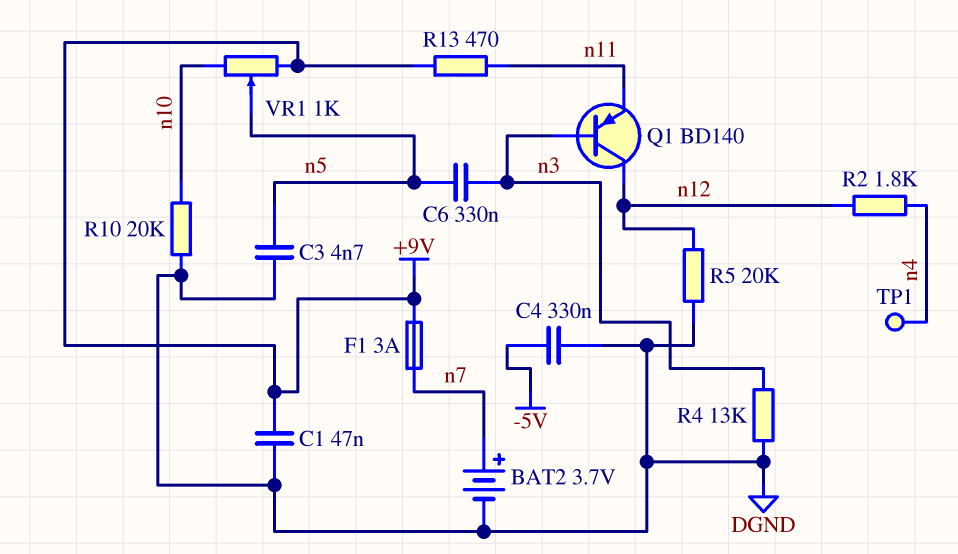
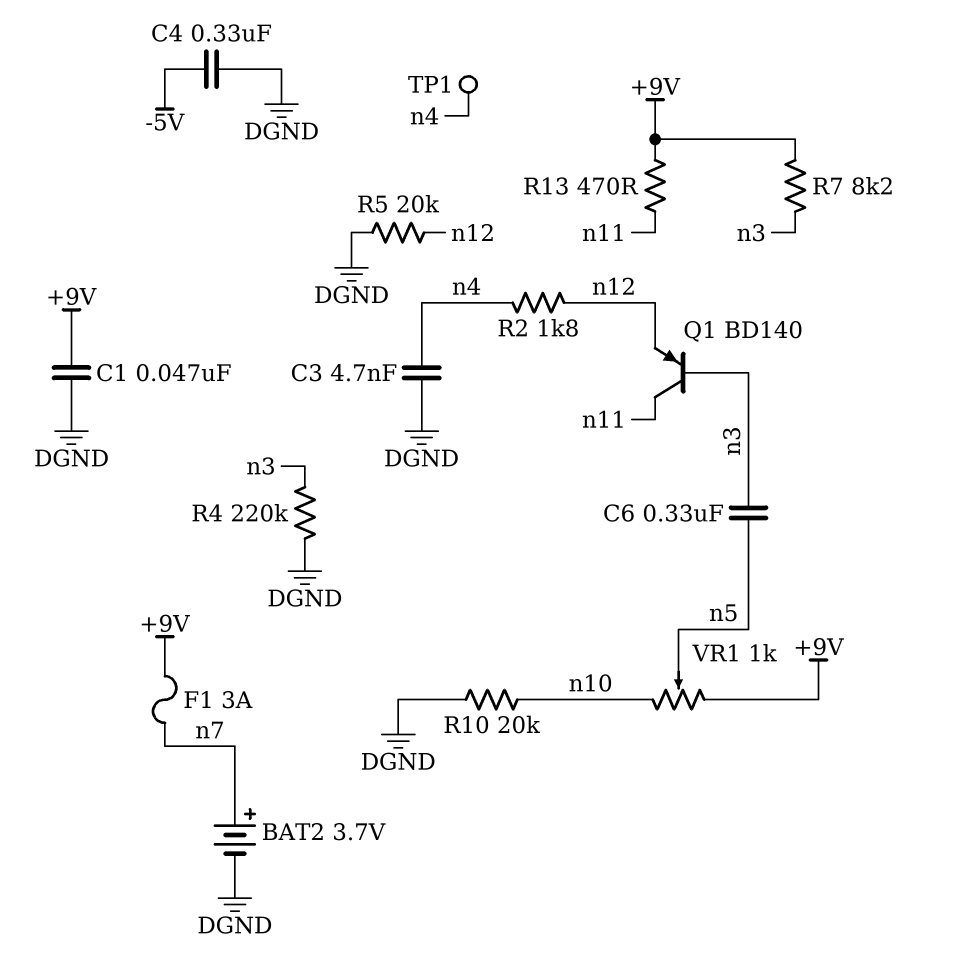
C3: 4.7nF (DGND, n5) -> 4.7nF (DGND, n4)
Q1: PNP BD140 (B n3, C n12, E n11) -> PNP BD140 (B n3, C n11, E n12)
R4: 13k (DGND, n3) -> 220k (DGND, n3)
R7: none -> 8.2k (+9V, n3)

